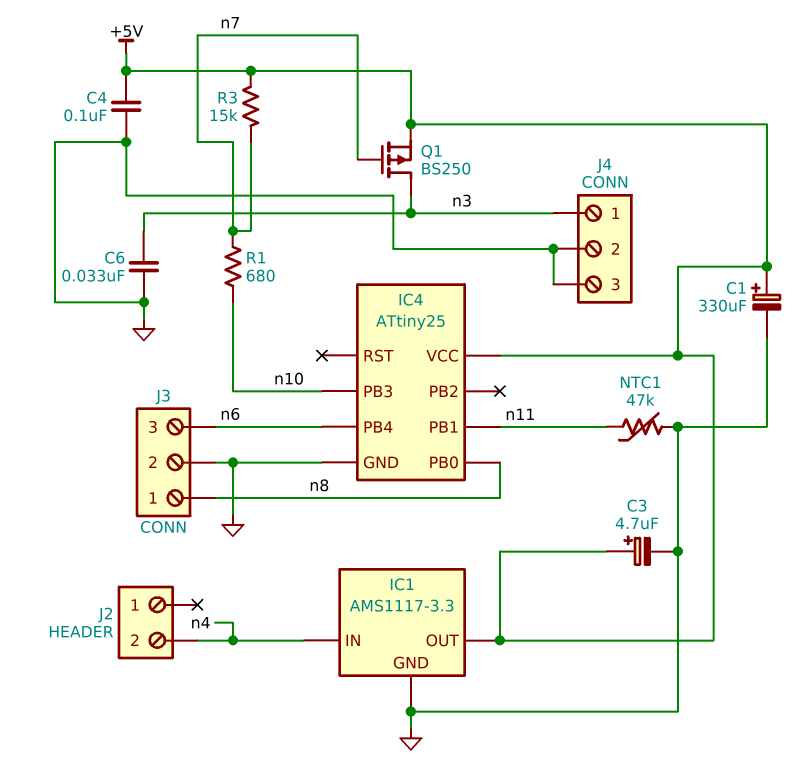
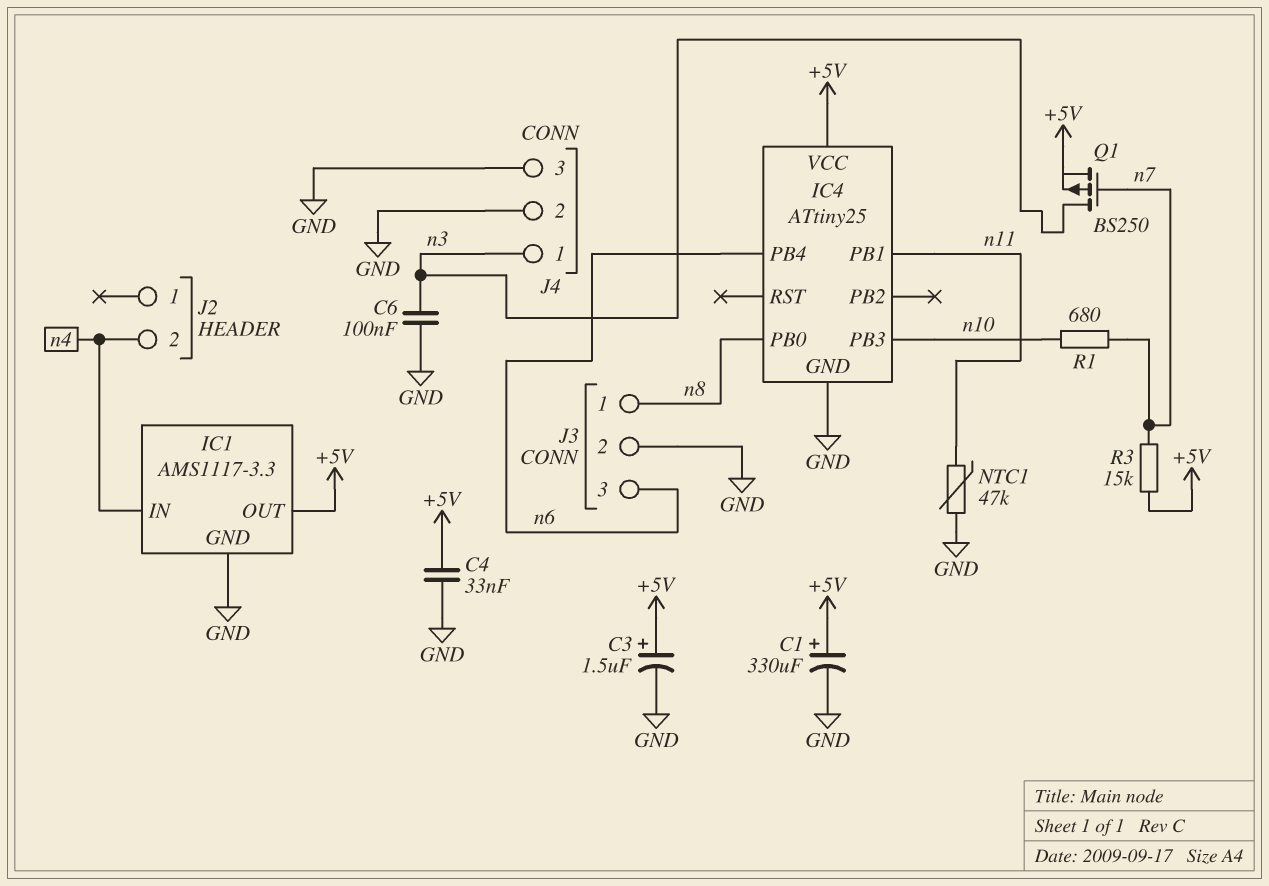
C3: 4.7uF (plus +5V, minus GND) -> 1.5uF (plus +5V, minus GND)
C4: 100nF (+5V, GND) -> 33nF (+5V, GND)
C6: 33nF (GND, n3) -> 100nF (GND, n3)

